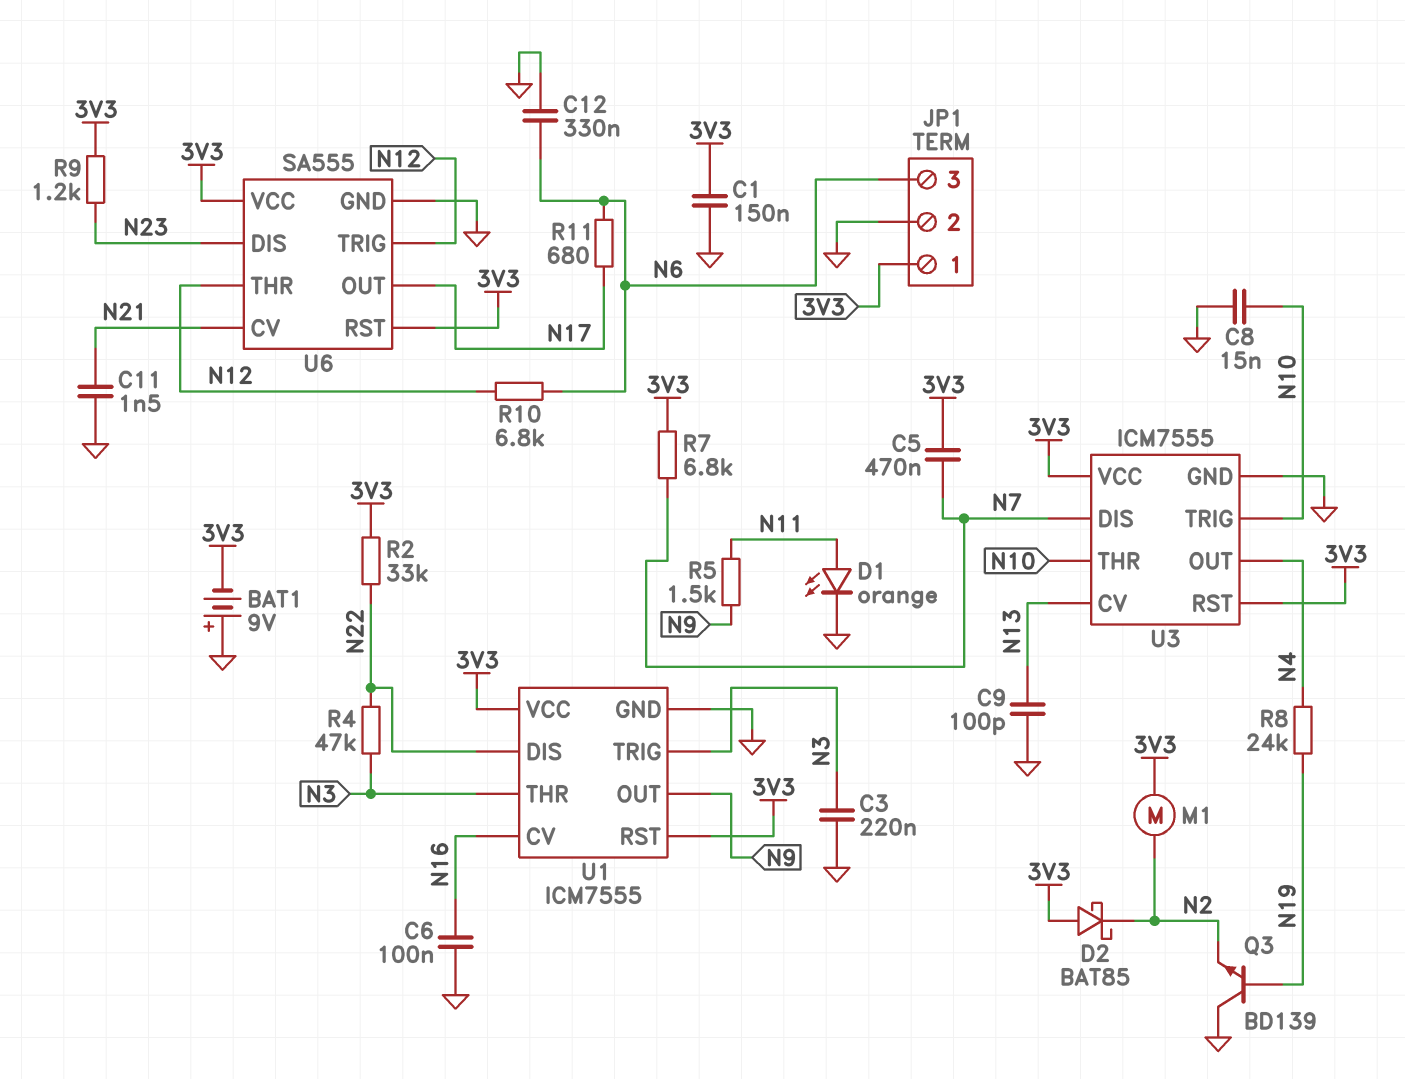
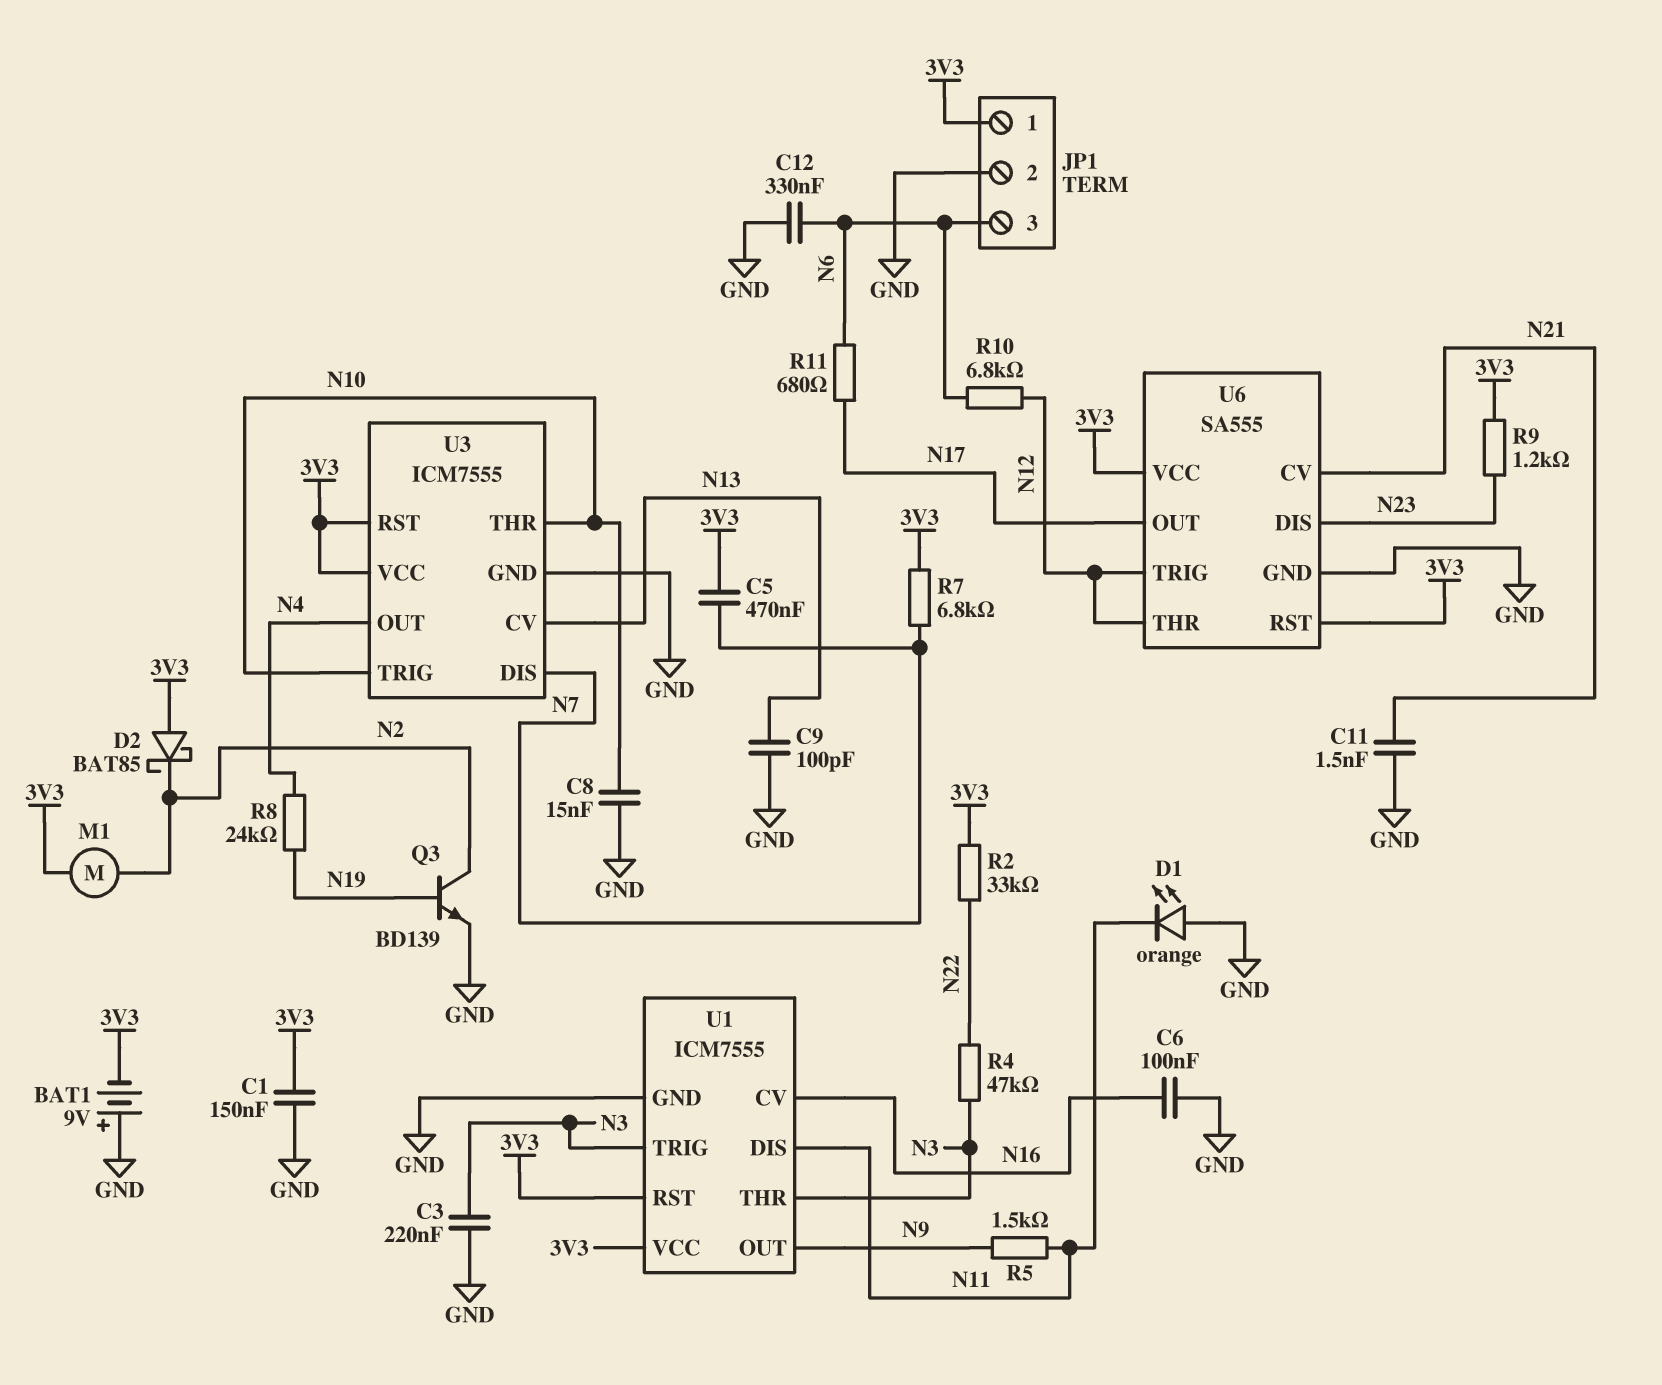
D1: LED orange (A N11, K GND) -> LED orange (A GND, K N11)
Q3: NPN BD139 (B N19, C GND, E N2) -> NPN BD139 (B N19, C N2, E GND)
U1 pin DIS: N22 -> N11

